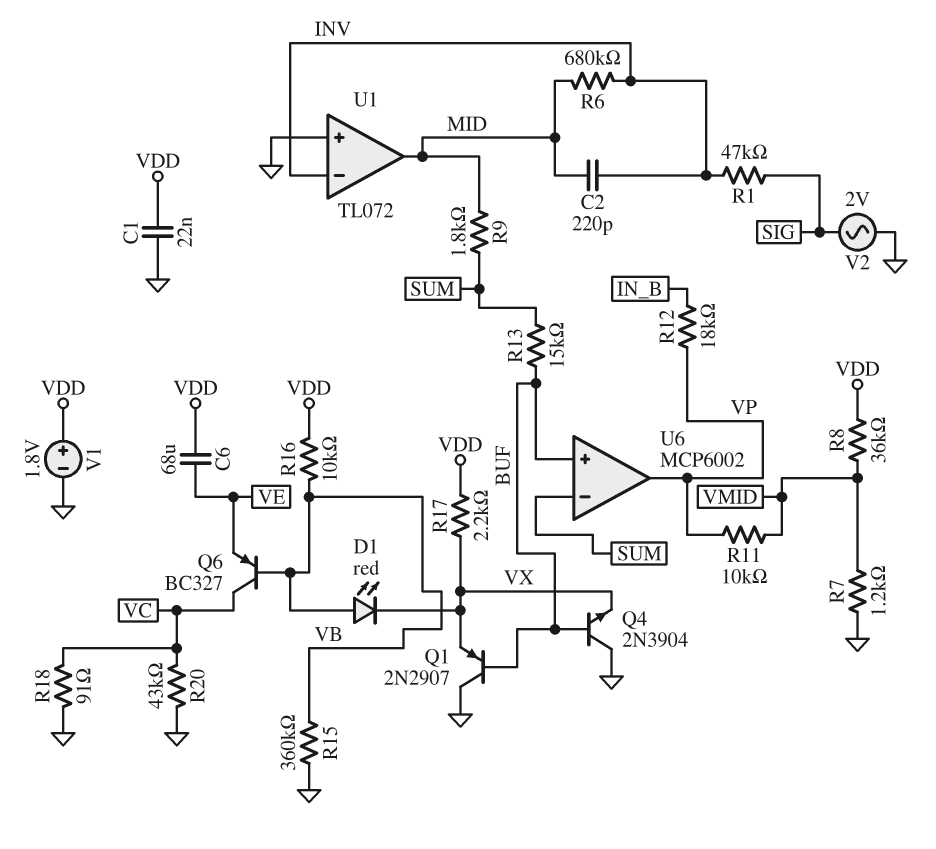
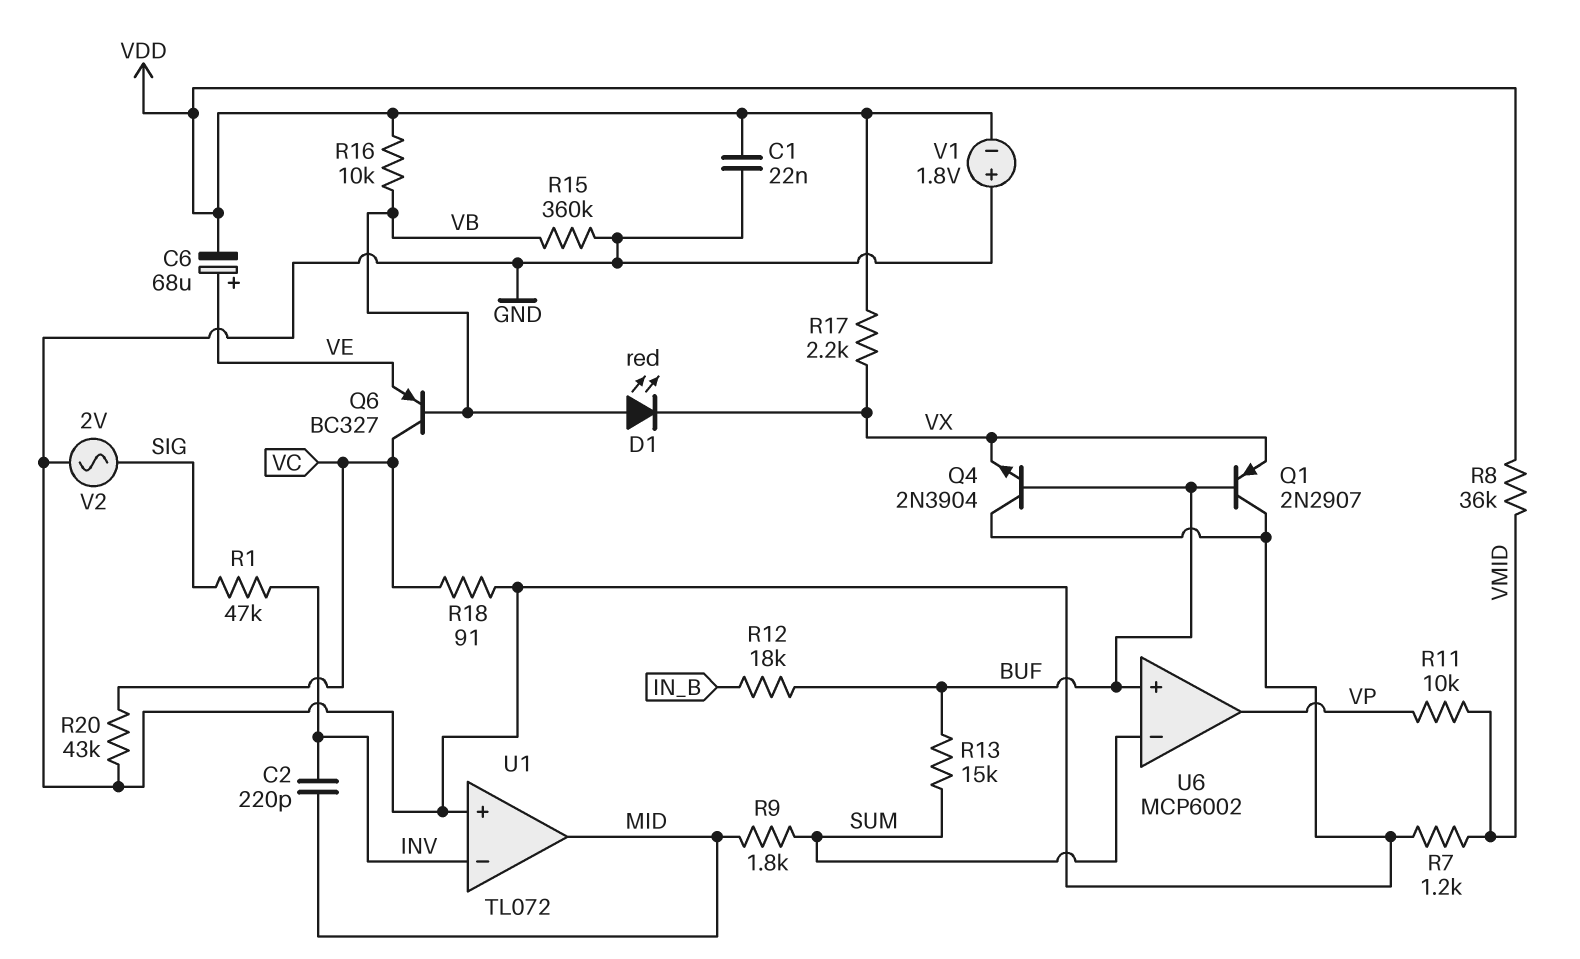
C6: 68uF (VDD, VE) -> 68uF (plus VE, minus VDD)
R6: 680k (INV, MID) -> none
R12: 18k (IN_B, VP) -> 18k (BUF, IN_B)
V1: 1.8V (plus VDD, minus GND) -> 1.8V (plus GND, minus VDD)

